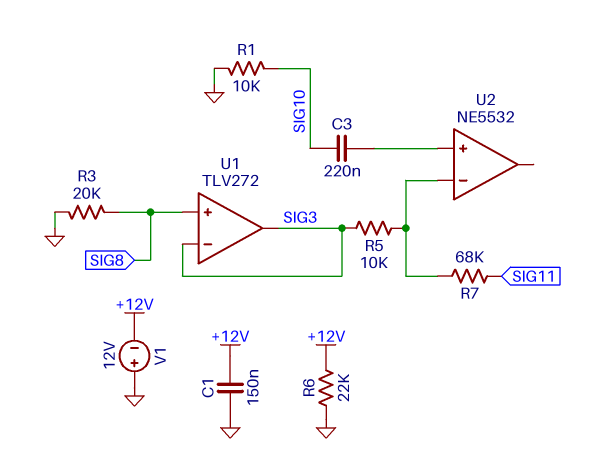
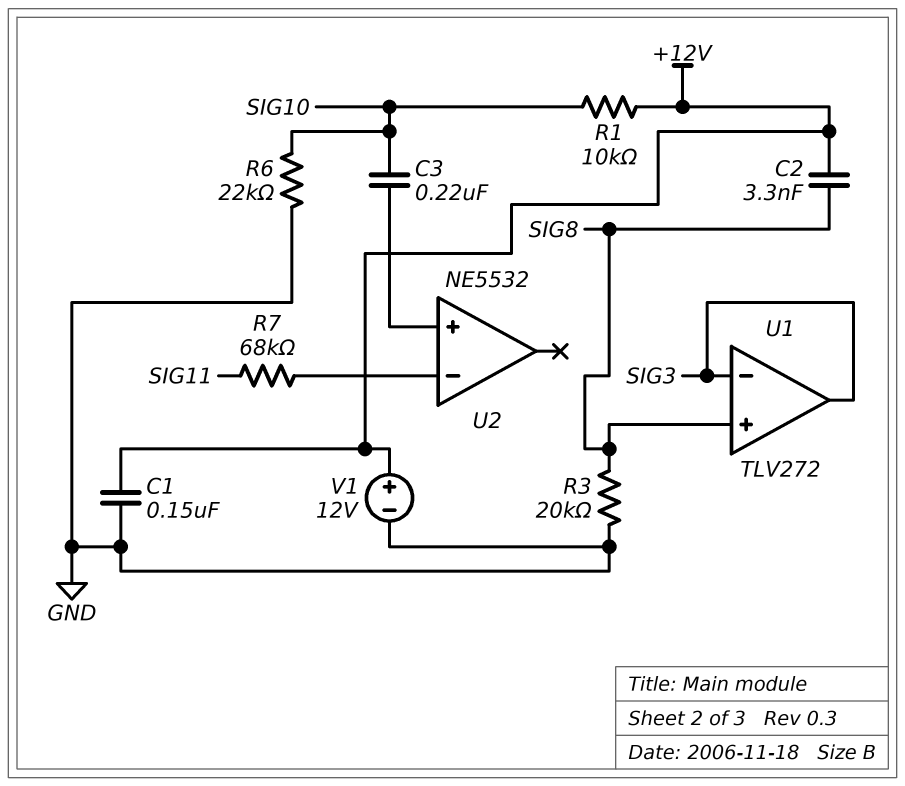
C2: none -> 3.3nF (+12V, SIG8)
R1: 10k (GND, SIG10) -> 10k (+12V, SIG10)
R5: 10k (SIG3, U2/in-) -> none
R6: 22k (+12V, GND) -> 22k (GND, SIG10)
V1: 12V (plus GND, minus +12V) -> 12V (plus +12V, minus GND)

